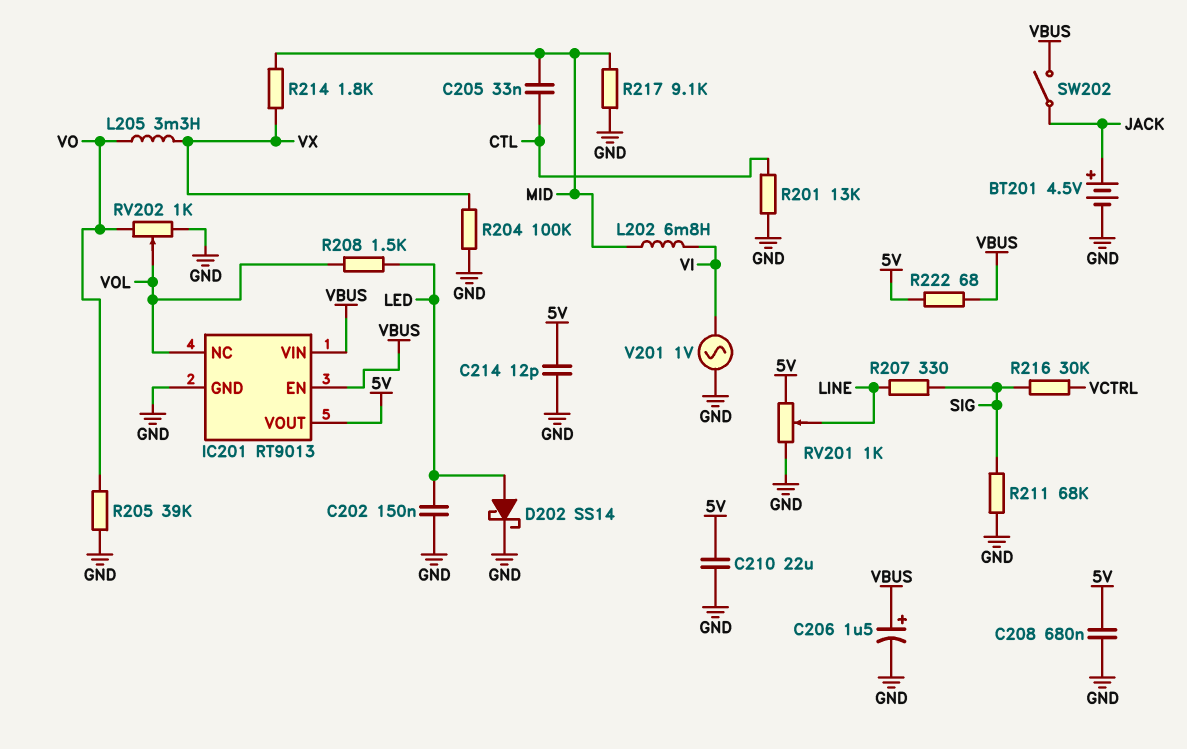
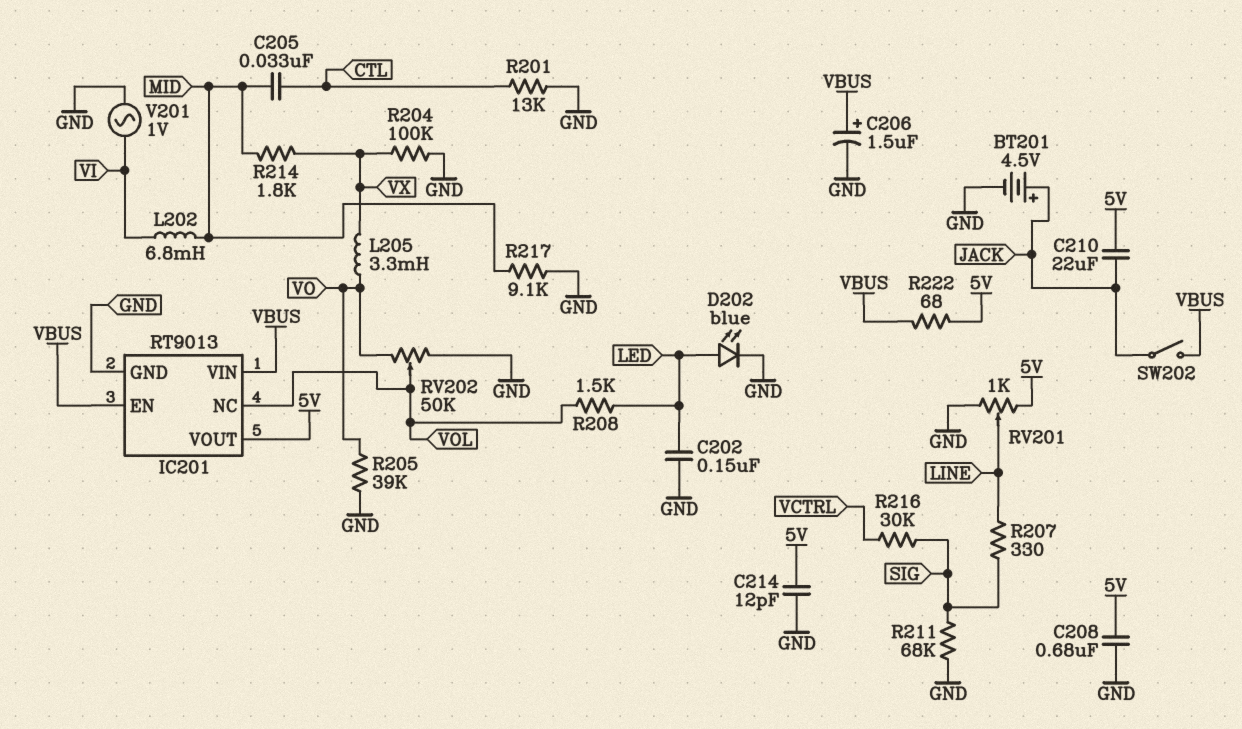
C210: 22uF (5V, GND) -> 22uF (5V, JACK)
D202: schottky SS14 (A LED, K GND) -> LED blue (A LED, K GND)
RV202: 1k (GND, VO, wiper VOL) -> 50k (GND, VO, wiper VOL)

